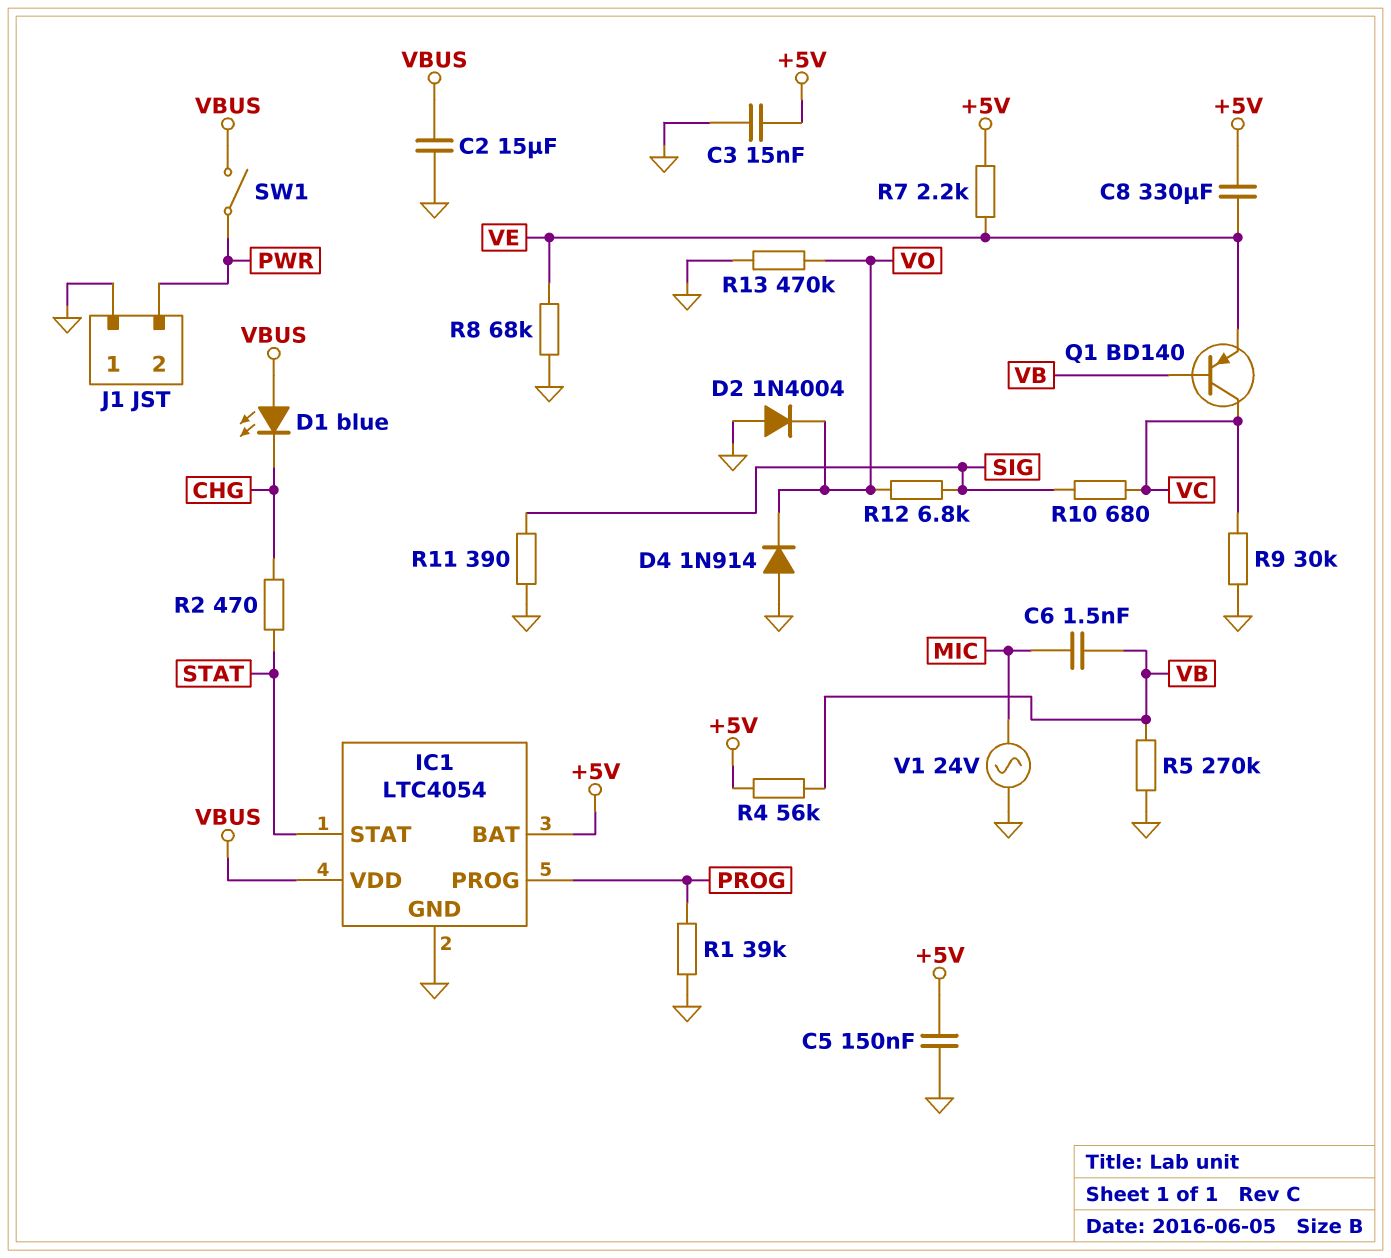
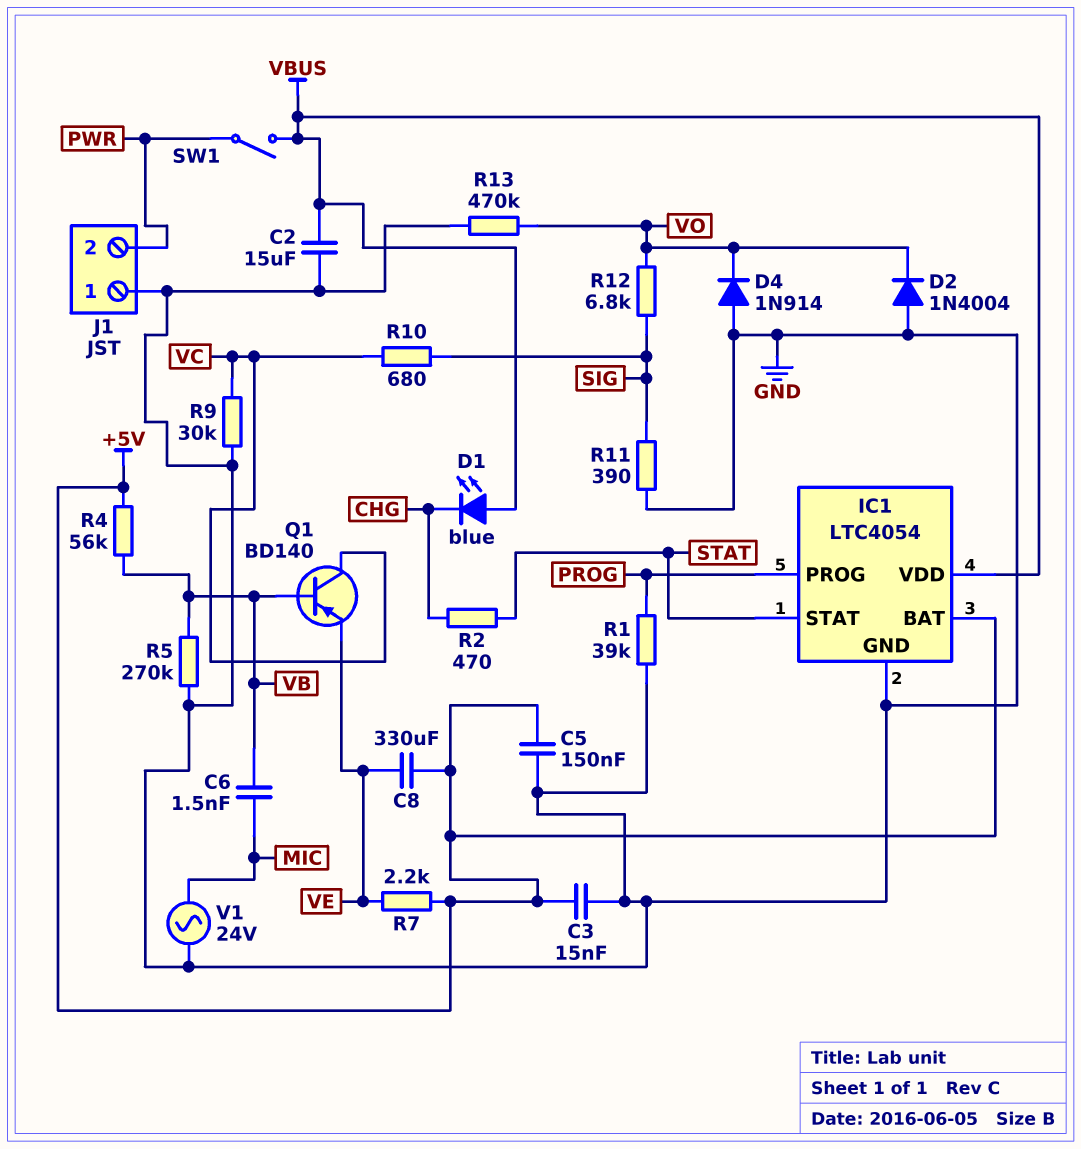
R8: 68k (GND, VE) -> none

